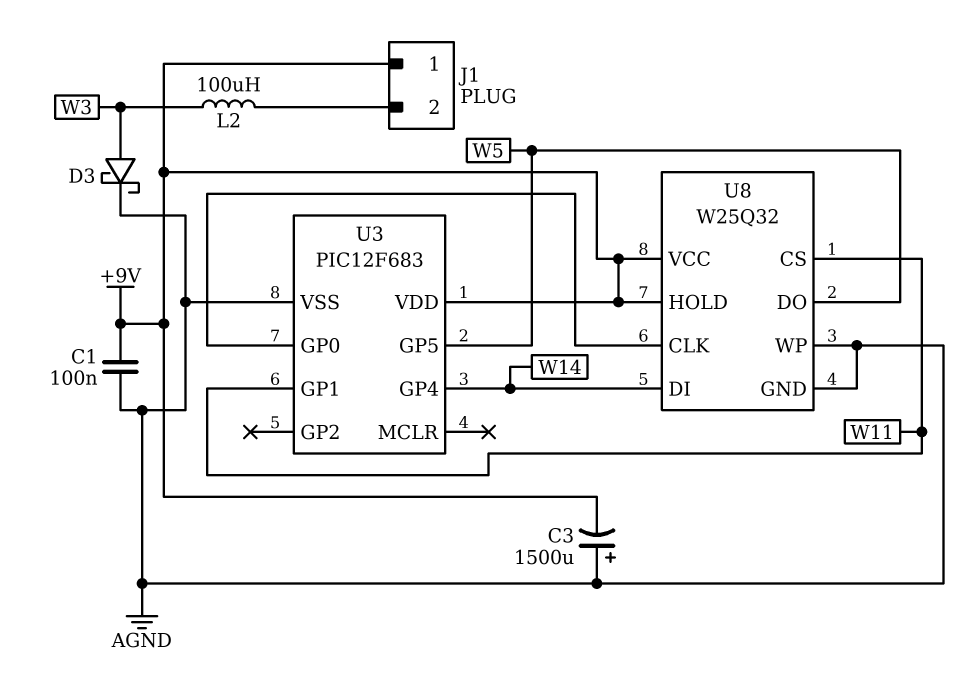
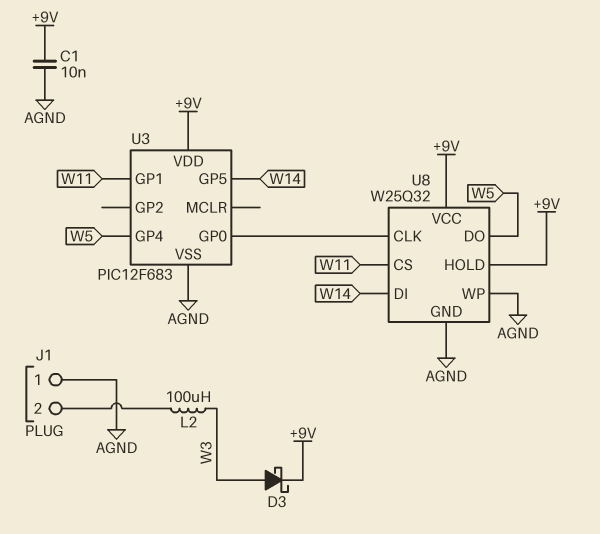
C1: 100nF (+9V, AGND) -> 10nF (+9V, AGND)
C3: 1500uF (plus AGND, minus +9V) -> none
D3: schottky (A W3, K AGND) -> schottky (A W3, K +9V)
J1 pin 1: +9V -> AGND
U3 pin GP4: W14 -> W5
U3 pin GP5: W5 -> W14

